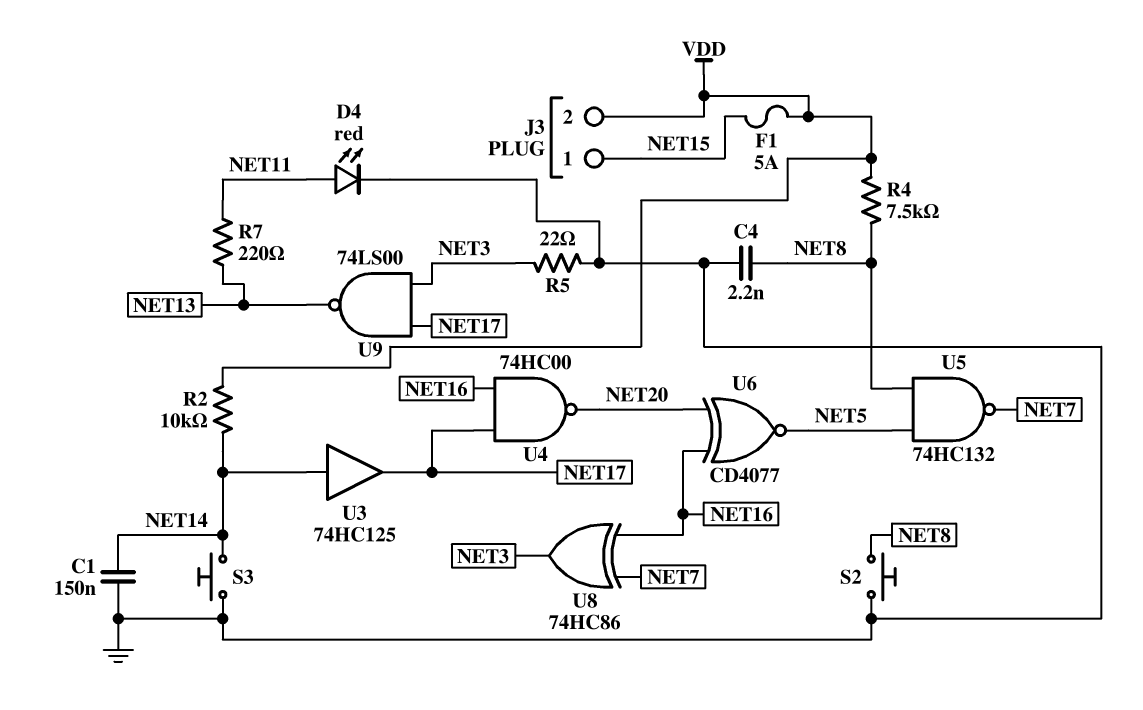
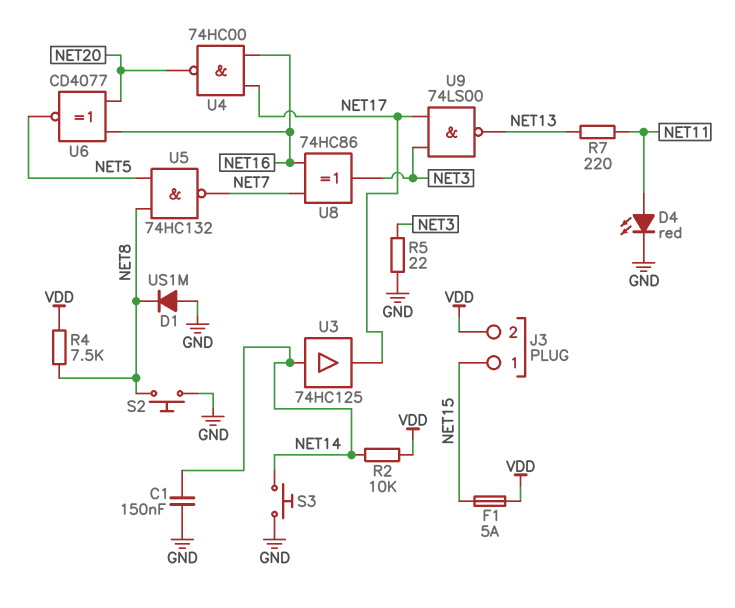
C4: 2.2nF (GND, NET8) -> none
D1: none -> diode US1M (A GND, K NET8)

